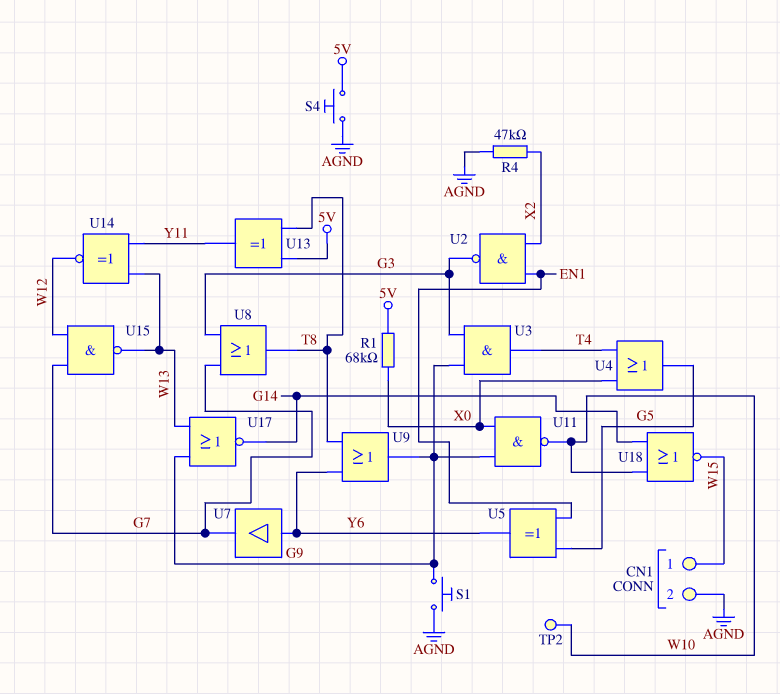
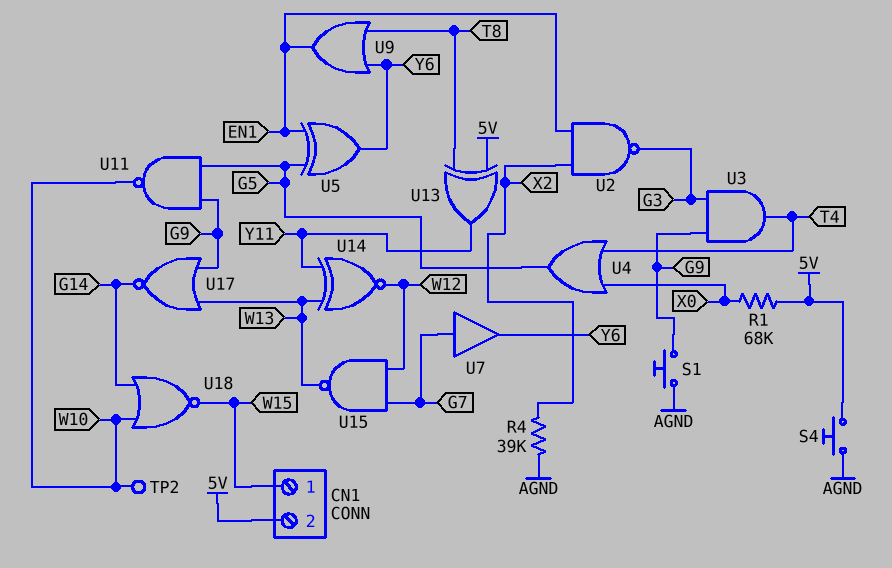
CN1 pin 2: AGND -> 5V
R4: 47k (AGND, X2) -> 39k (AGND, X2)
U7: buffer (in Y6, out G7) -> buffer (in G7, out Y6)
U8: OR (in G3, in G7, out T8) -> none
U9: OR (in T8, in Y6, out G9) -> OR (in T8, in Y6, out EN1)
U11: NAND (in G9, in X0, out W10) -> NAND (in G5, in G9, out W10)

